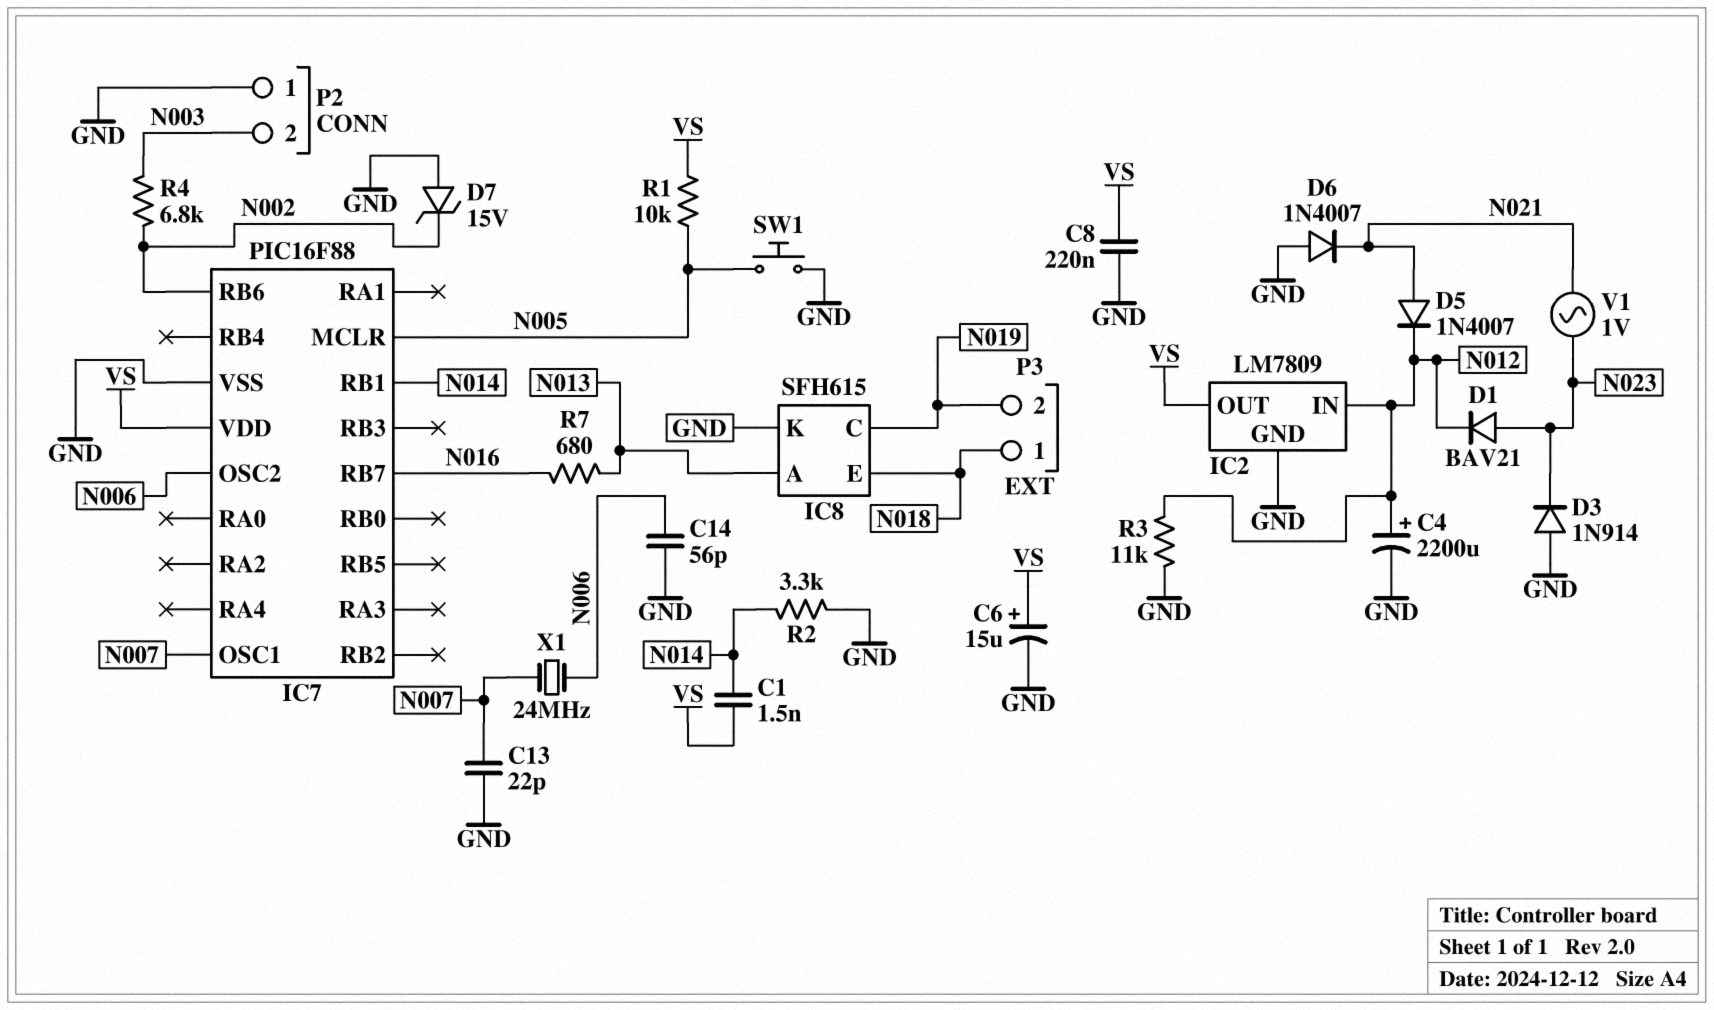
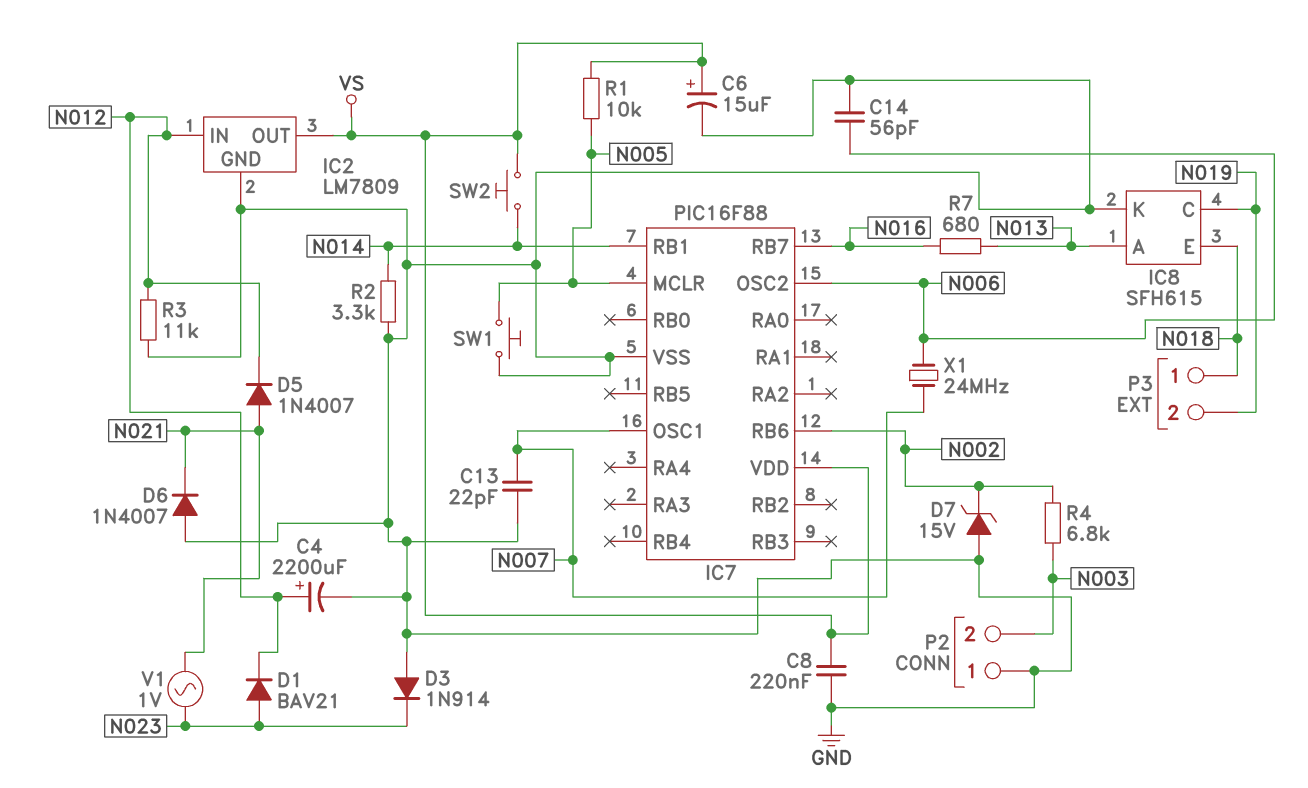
C1: 1.5nF (N014, VS) -> none
SW2: none -> button (N014, VS)

